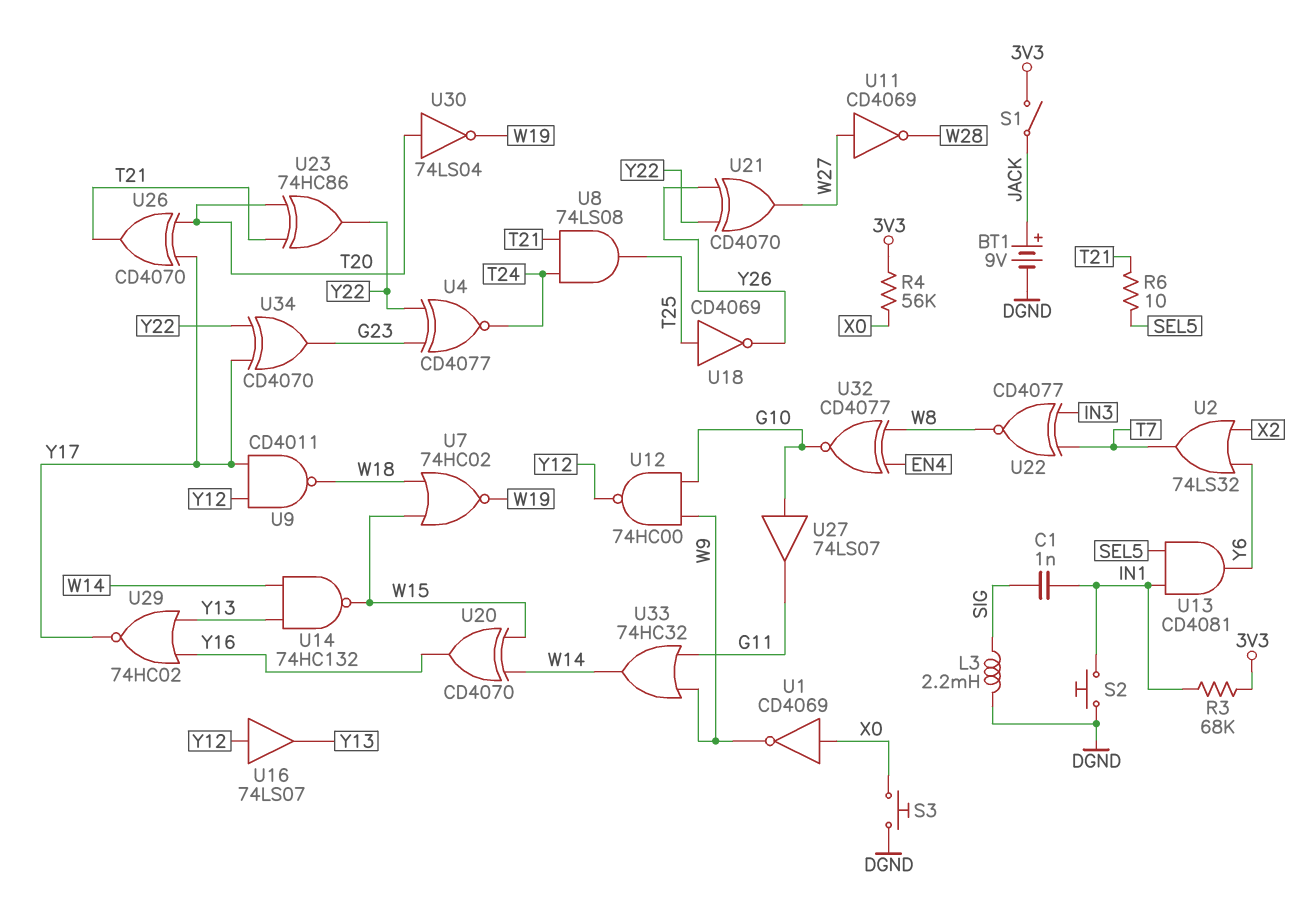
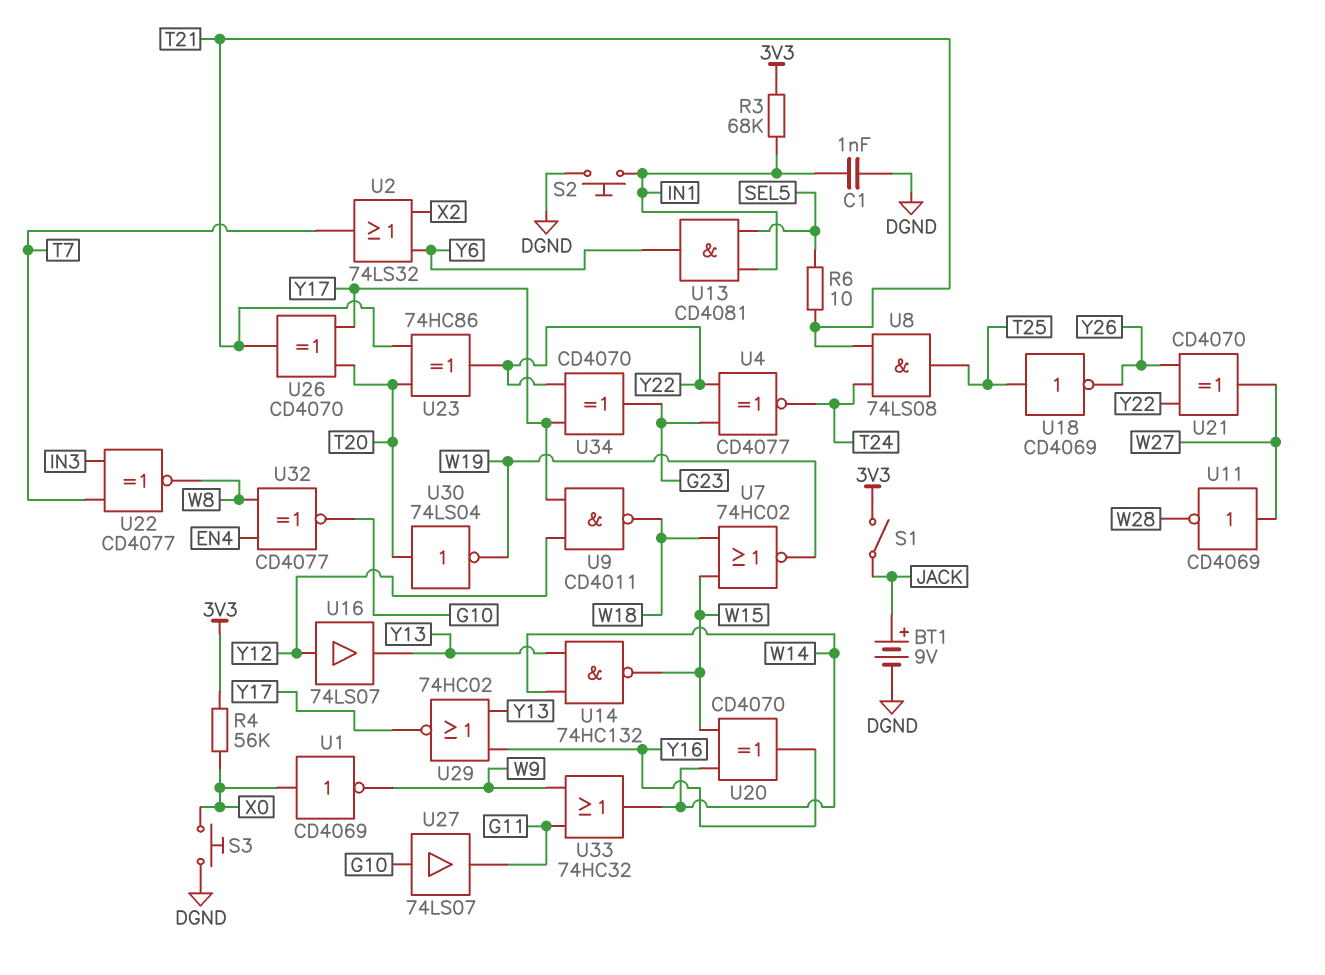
C1: 1nF (IN1, SIG) -> 1nF (DGND, IN1)
L3: 2.2mH (DGND, SIG) -> none
U12: NAND 74HC00 (in G10, in W9, out Y12) -> none

